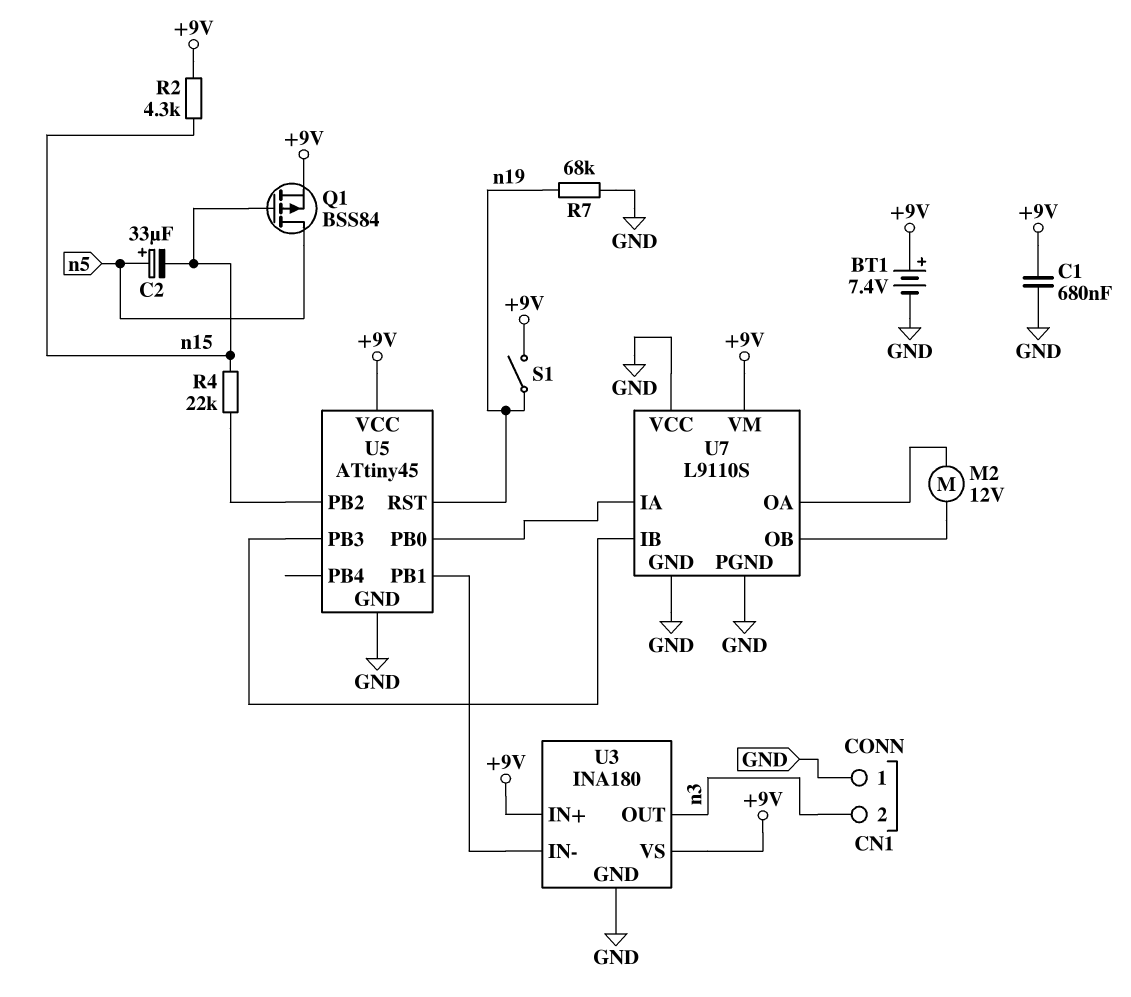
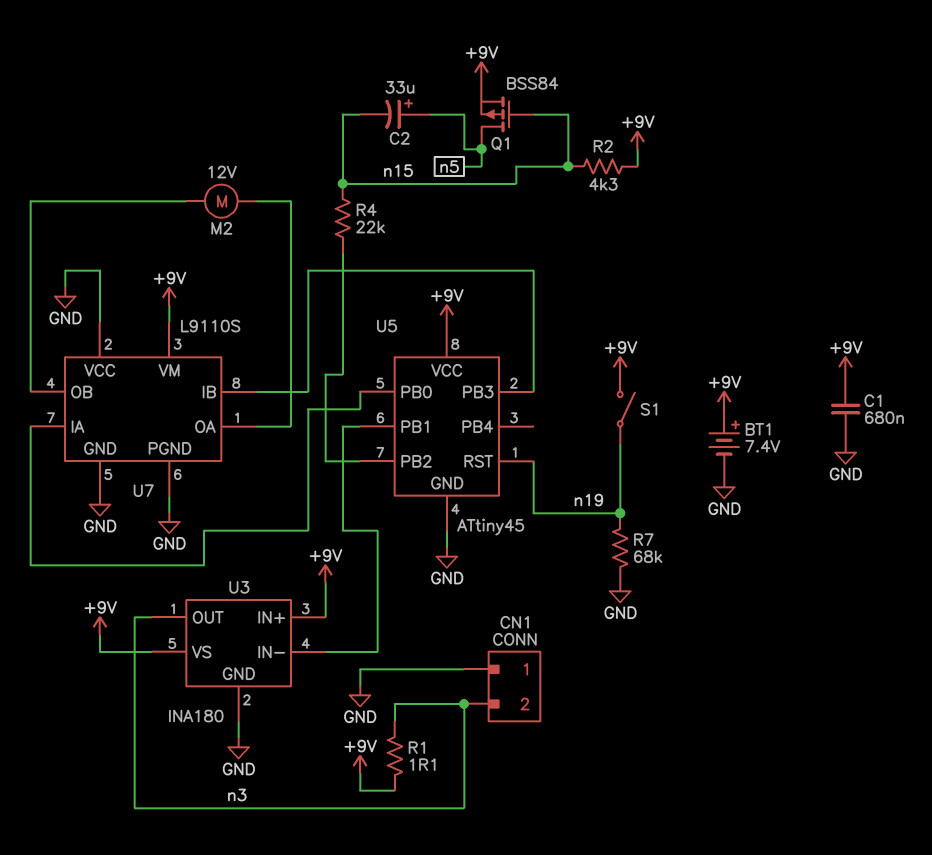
R1: none -> 1.1 (+9V, n3)

